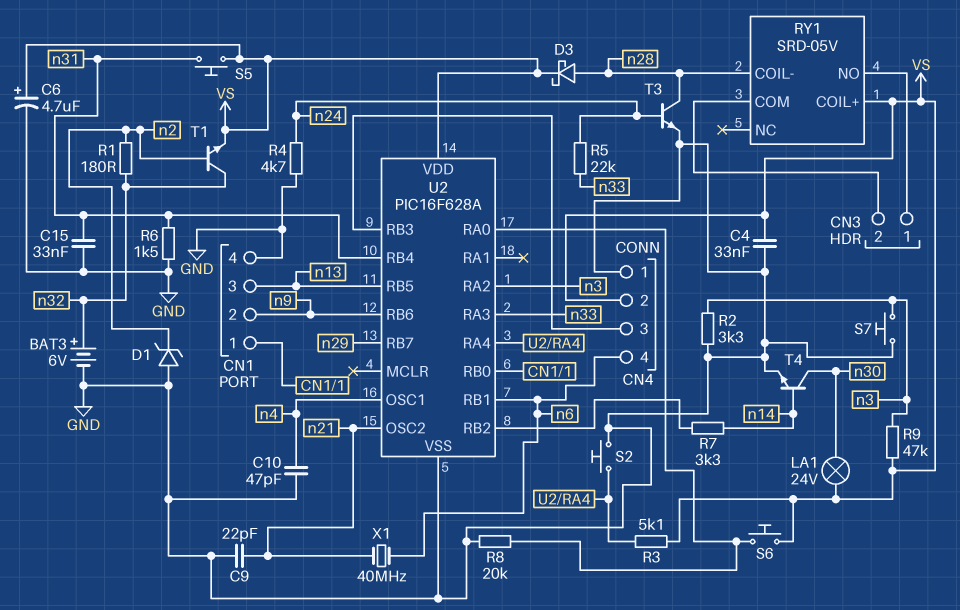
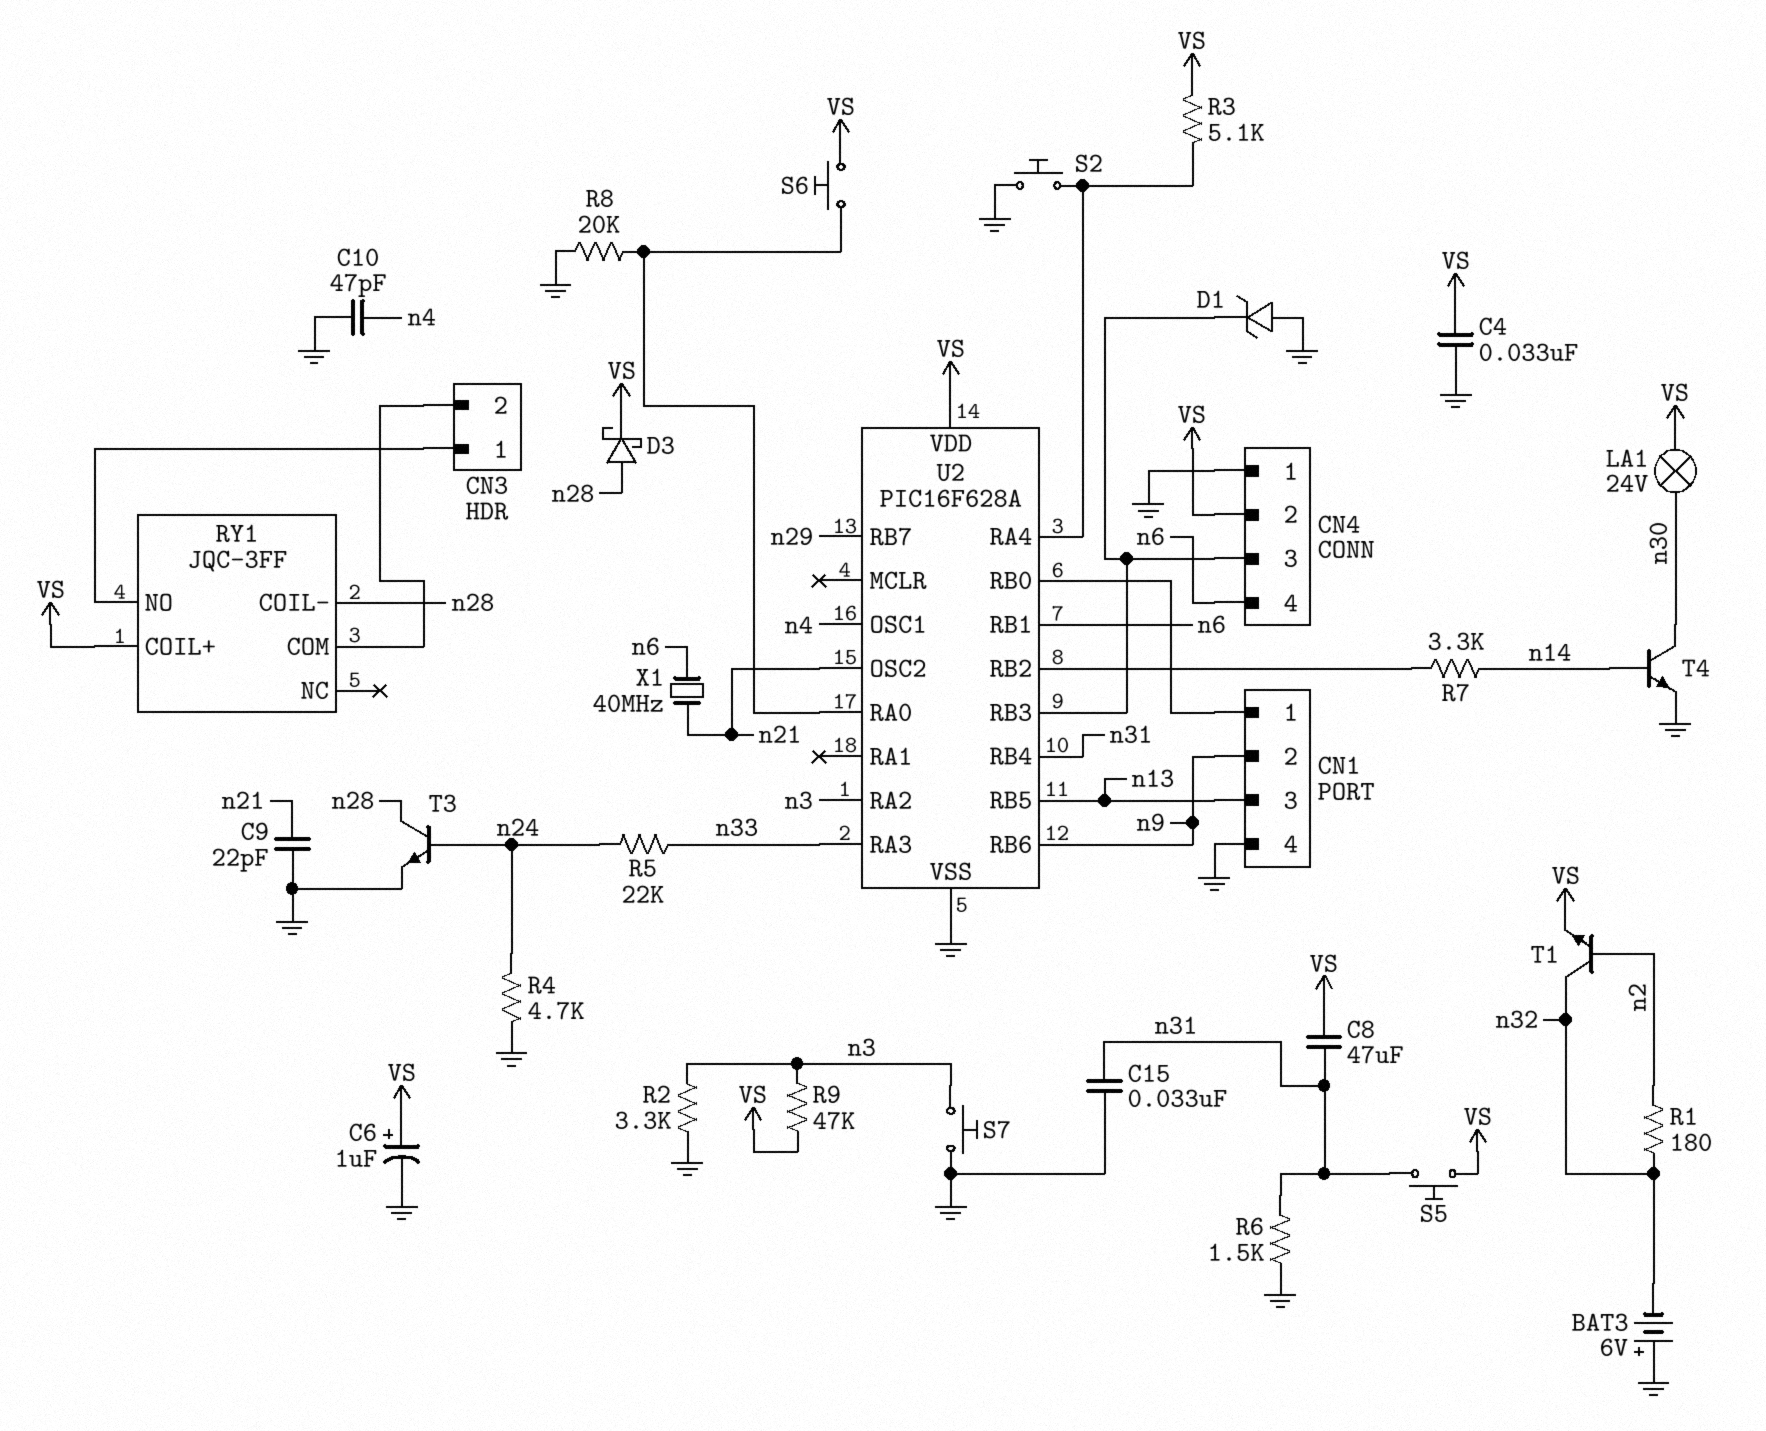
BAT3: 6V (plus n32, minus GND) -> 6V (plus GND, minus n32)
C6: 4.7uF (plus VS, minus GND) -> 1uF (plus VS, minus GND)
C8: none -> 47uF (VS, n31)
D1: zener (A GND, K n2) -> zener (A GND, K CN4/3)
RY1: SRD-05V -> JQC-3FF

